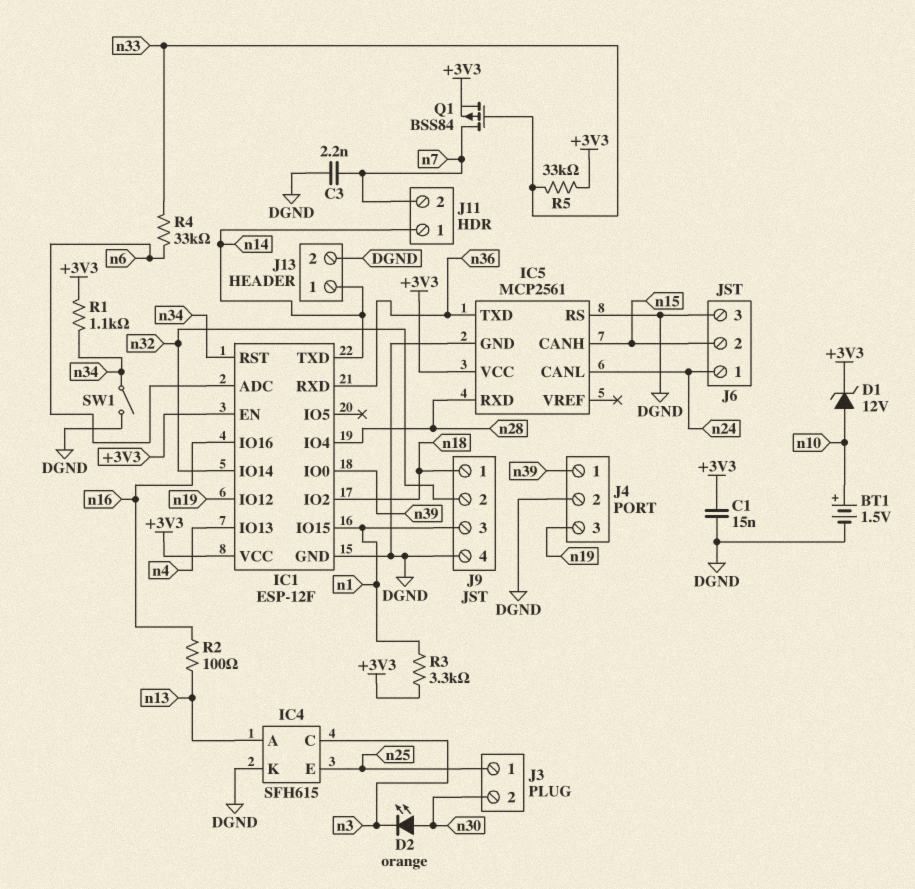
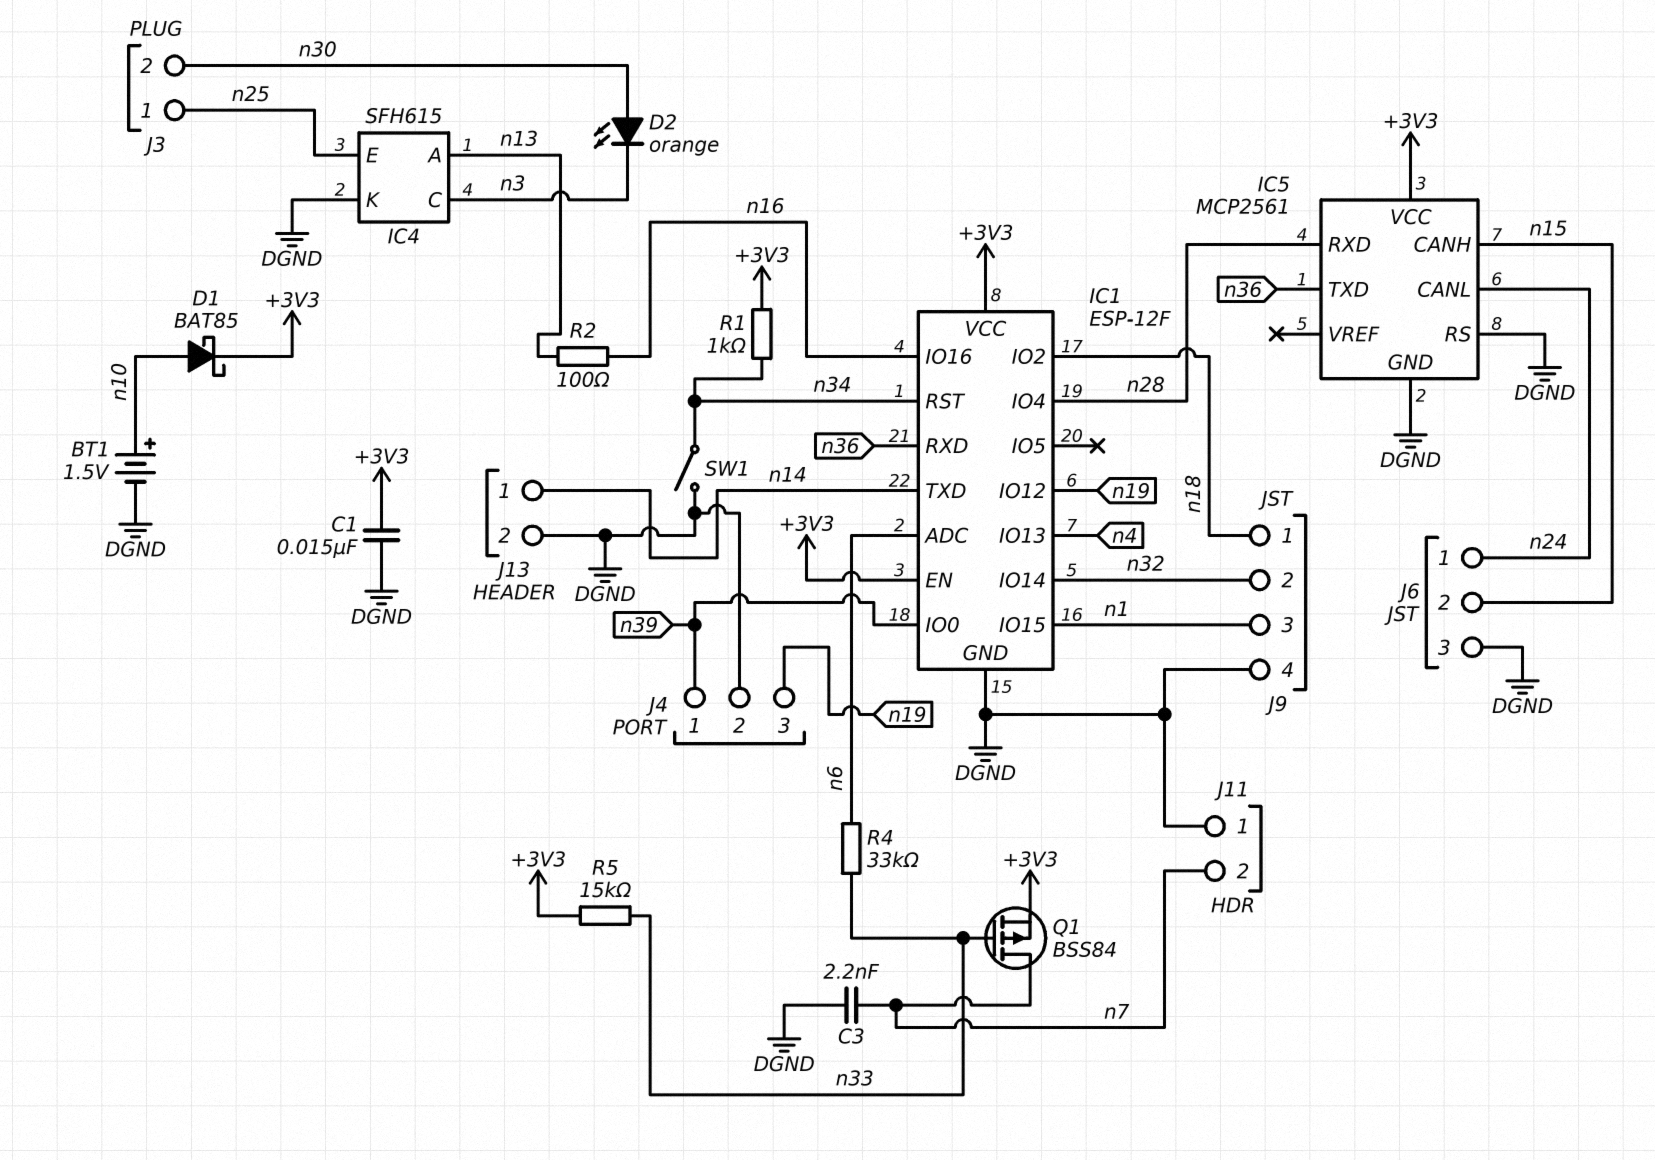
D1: zener 12V (A n10, K +3V3) -> schottky BAT85 (A n10, K +3V3)
J11 pin 1: n14 -> DGND
R1: 1.1k (+3V3, n34) -> 1k (+3V3, n34)
R3: 3.3k (+3V3, n1) -> none
R5: 33k (+3V3, n33) -> 15k (+3V3, n33)

